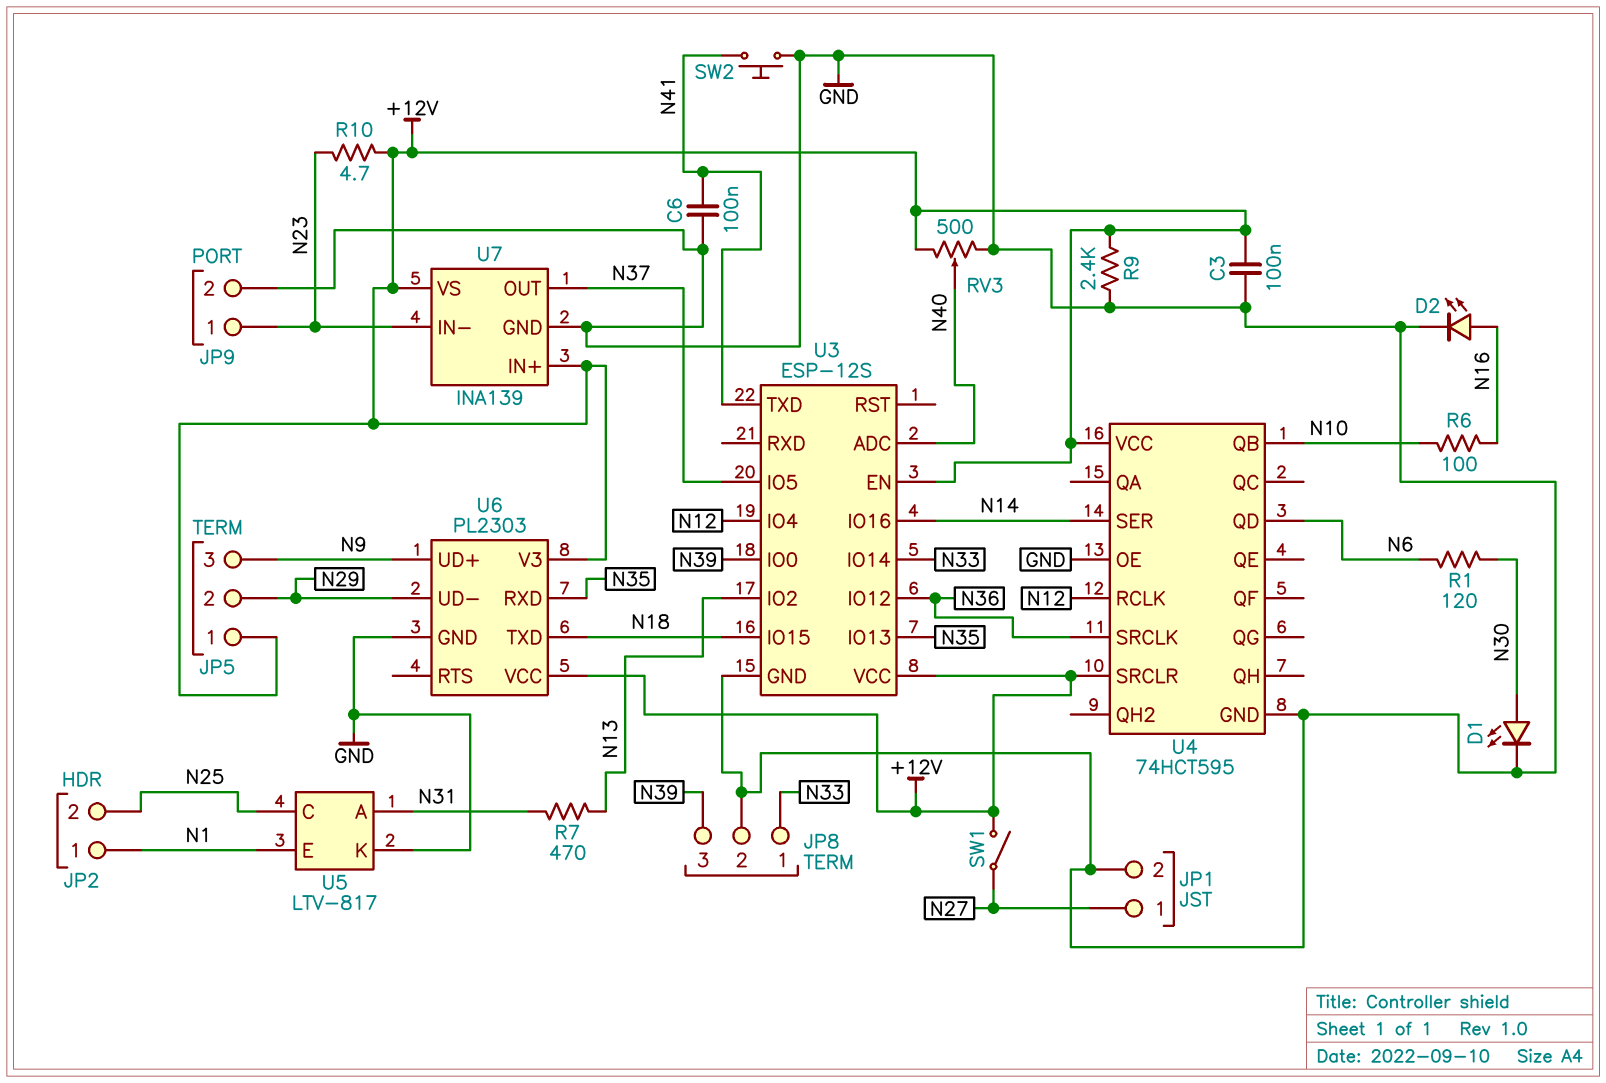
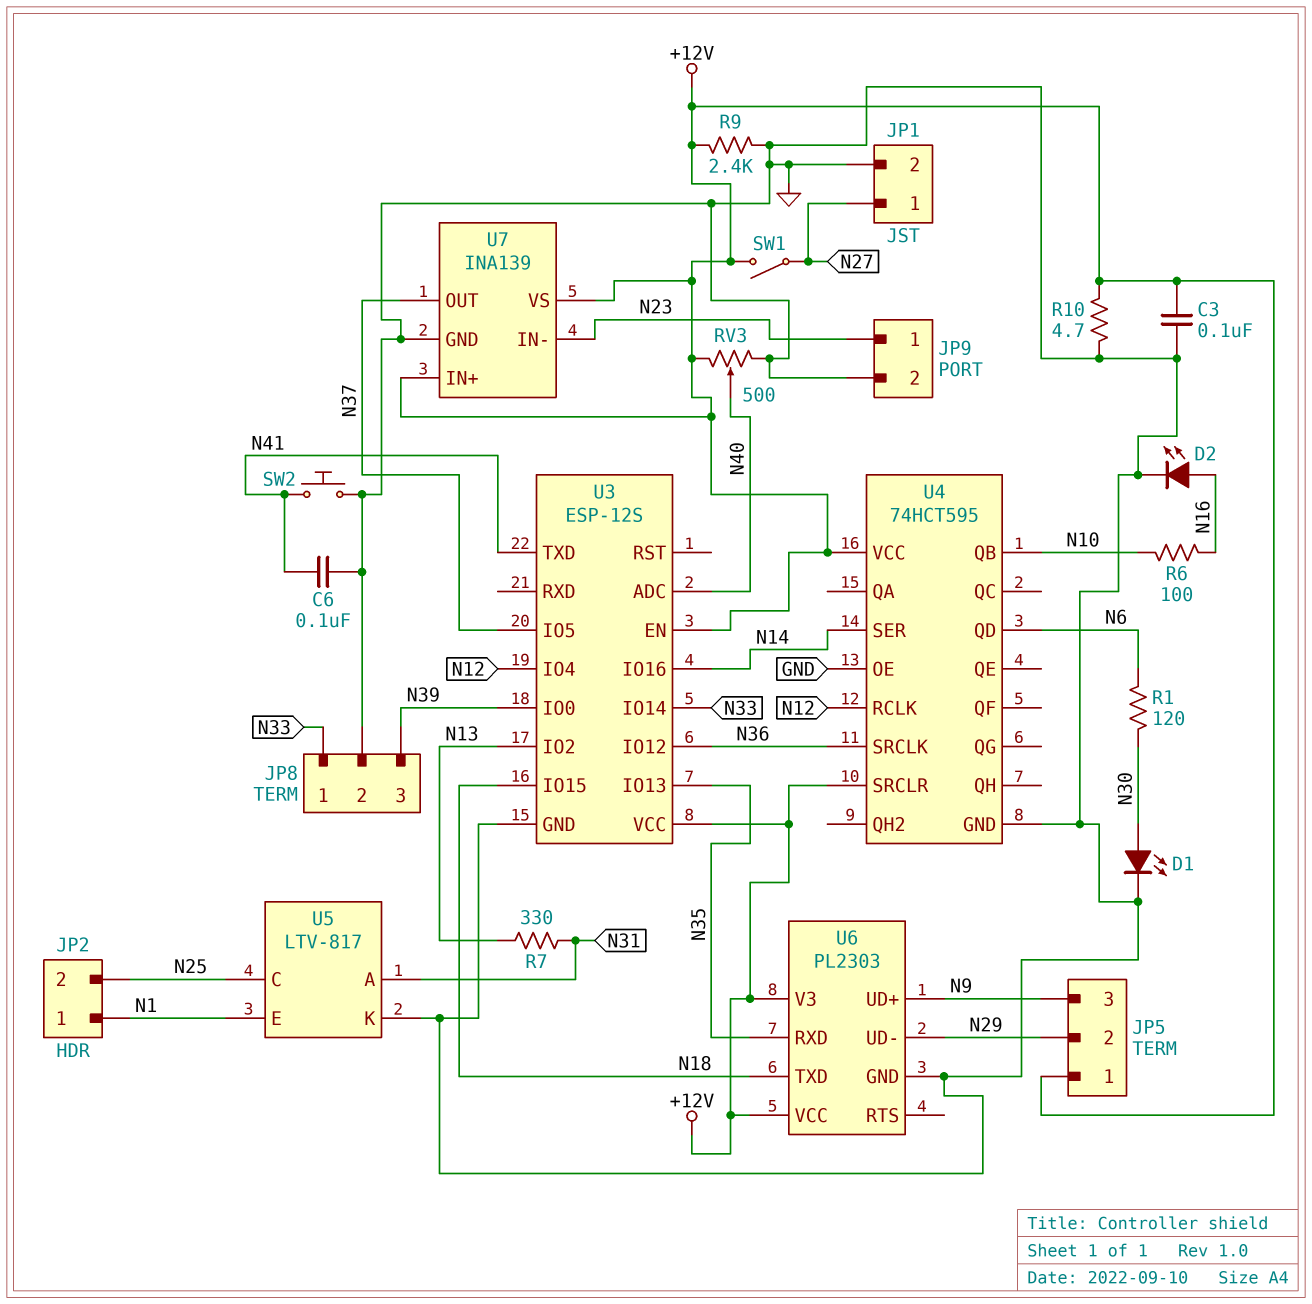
R7: 470 (N13, N31) -> 330 (N13, N31)
R10: 4.7 (+12V, N23) -> 4.7 (+12V, GND)

